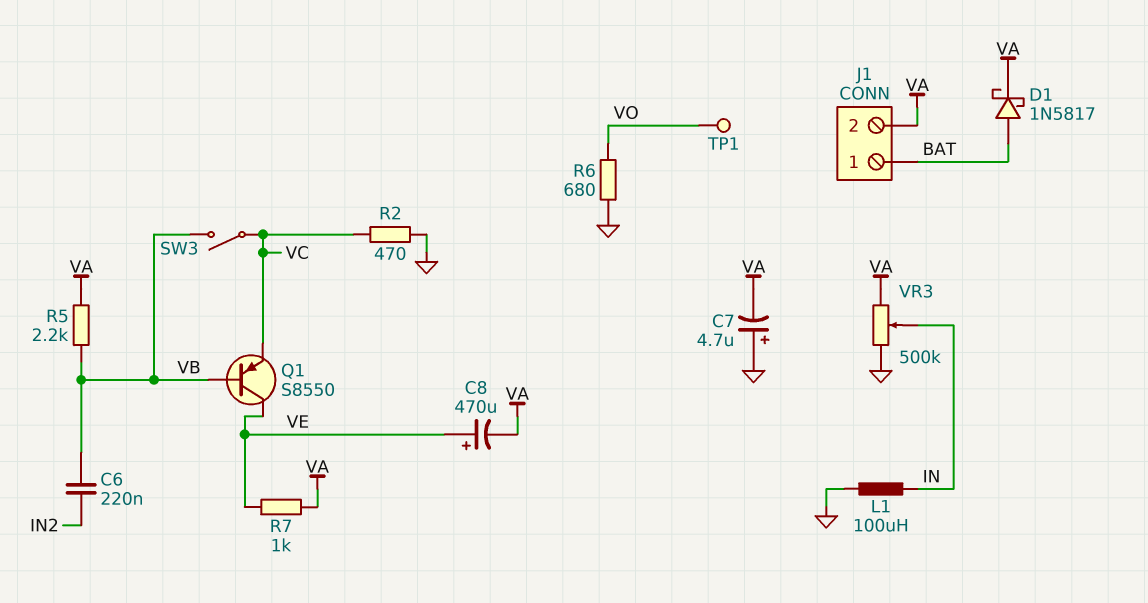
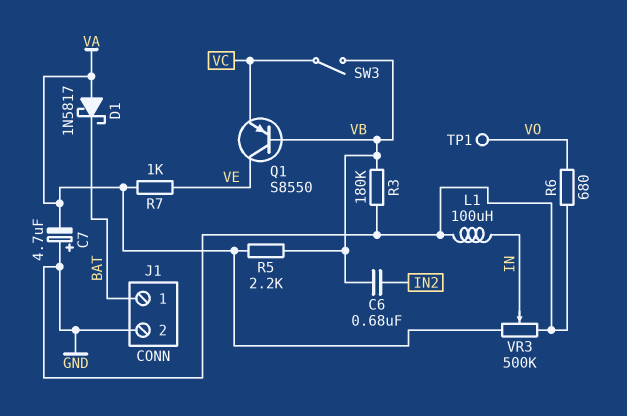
C6: 220nF (IN2, VB) -> 680nF (IN2, VB)
C8: 470uF (plus VE, minus VA) -> none
D1: schottky 1N5817 (A BAT, K VA) -> schottky 1N5817 (A VA, K BAT)
J1 pin 2: VA -> GND
R2: 470 (GND, VC) -> none
R3: none -> 180k (GND, VB)

